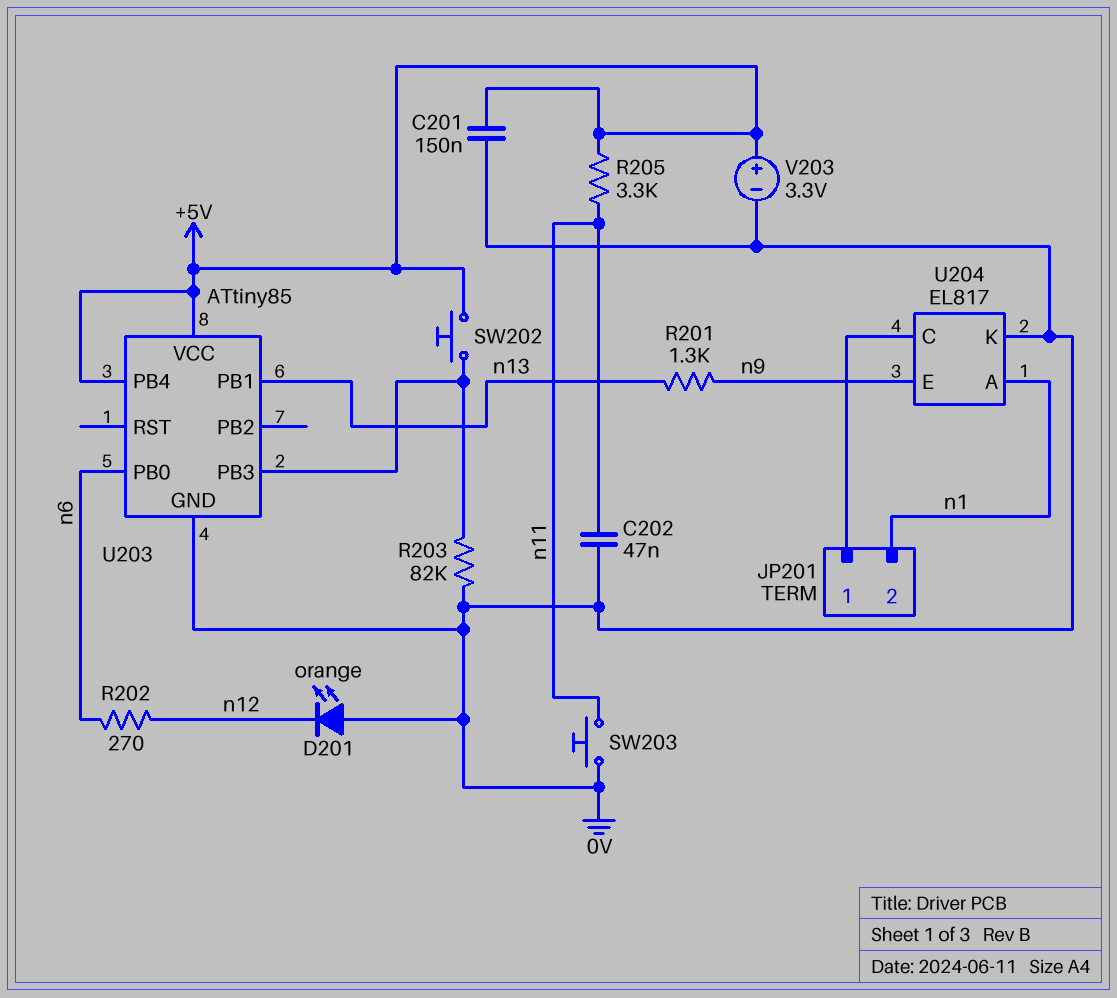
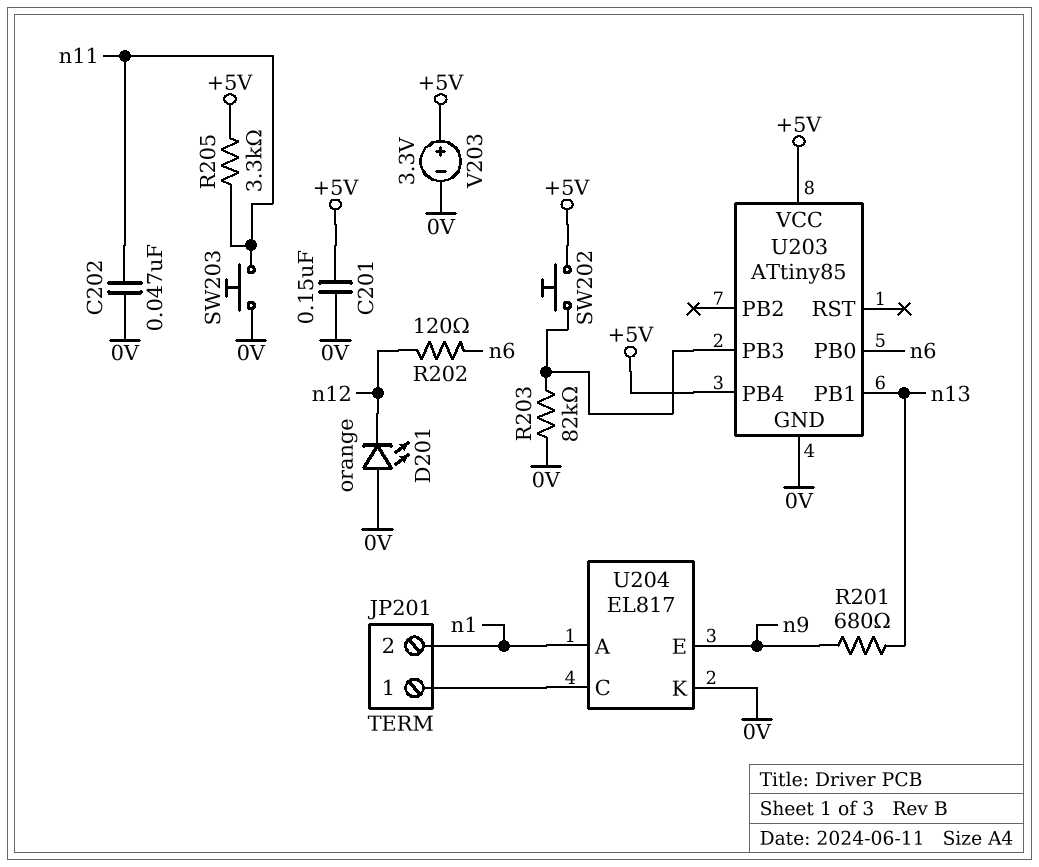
R201: 1.3k (n9, n13) -> 680 (n9, n13)
R202: 270 (n6, n12) -> 120 (n6, n12)

